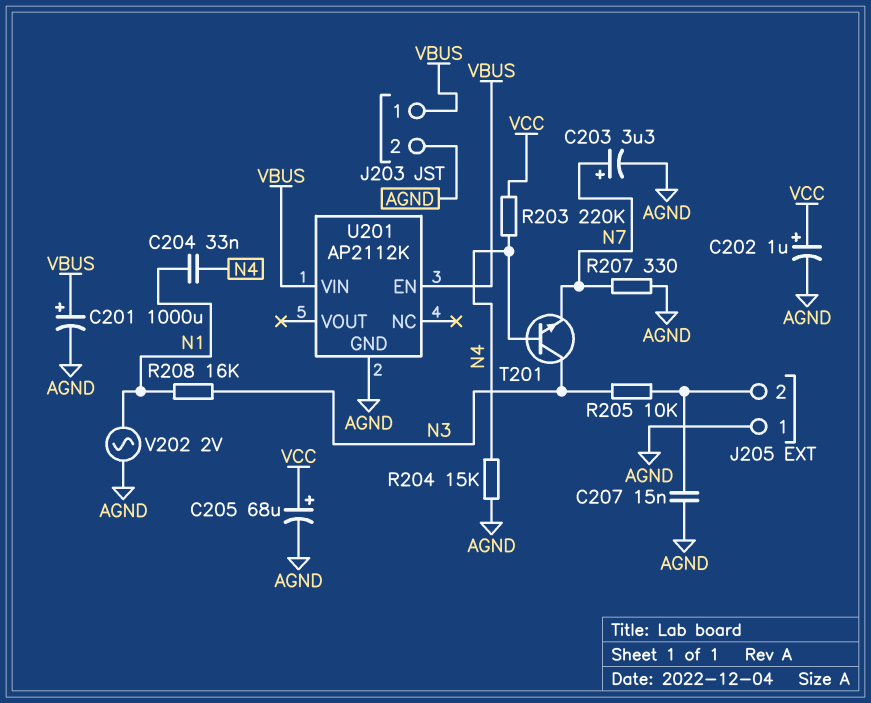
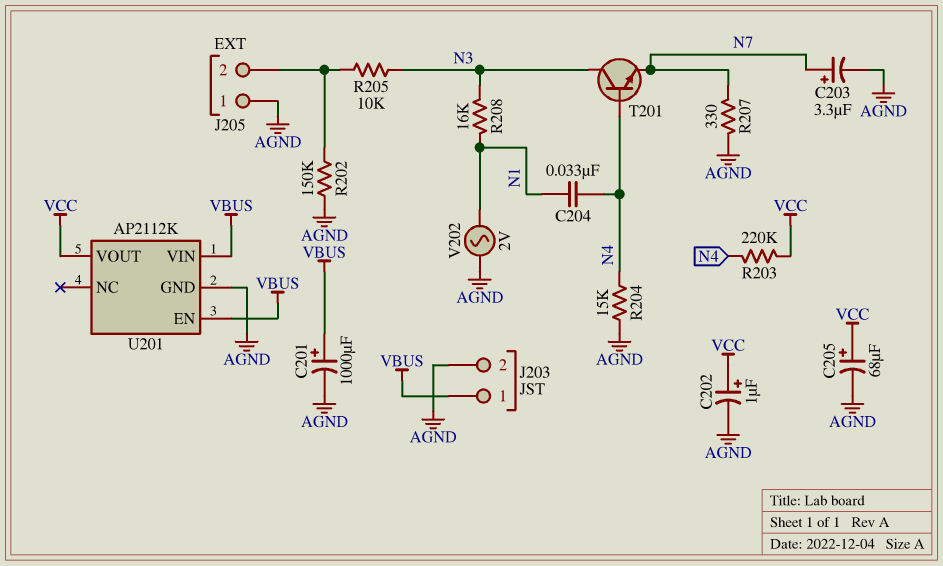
C207: 15nF (AGND, J205/2) -> none
R202: none -> 150k (AGND, J205/2)
U201 pin VOUT: none -> VCC

